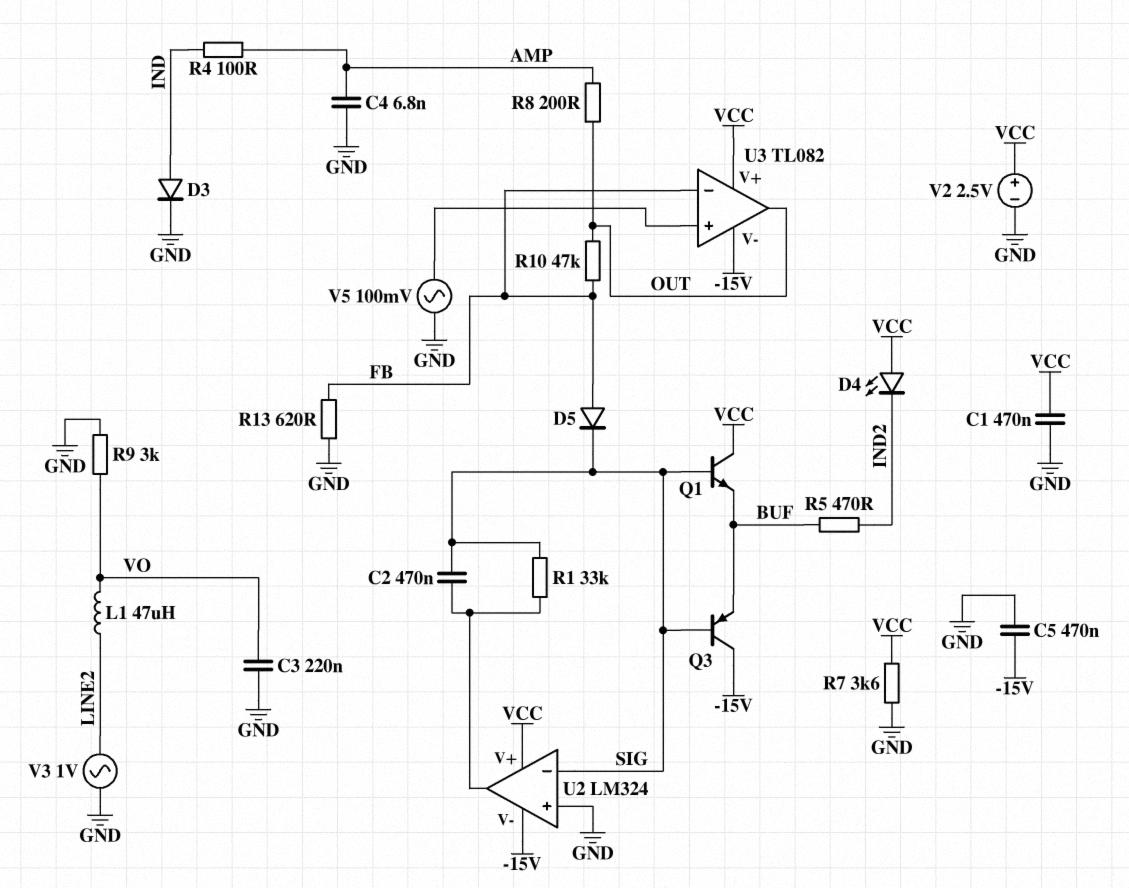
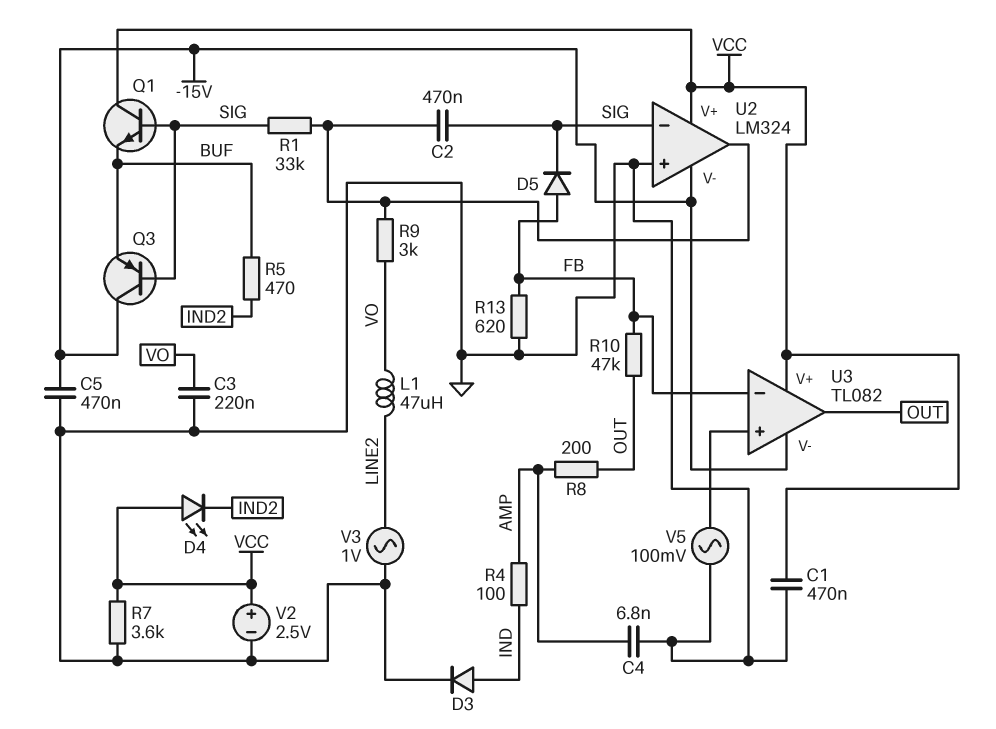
R9: 3k (GND, VO) -> 3k (U2/out, VO)

